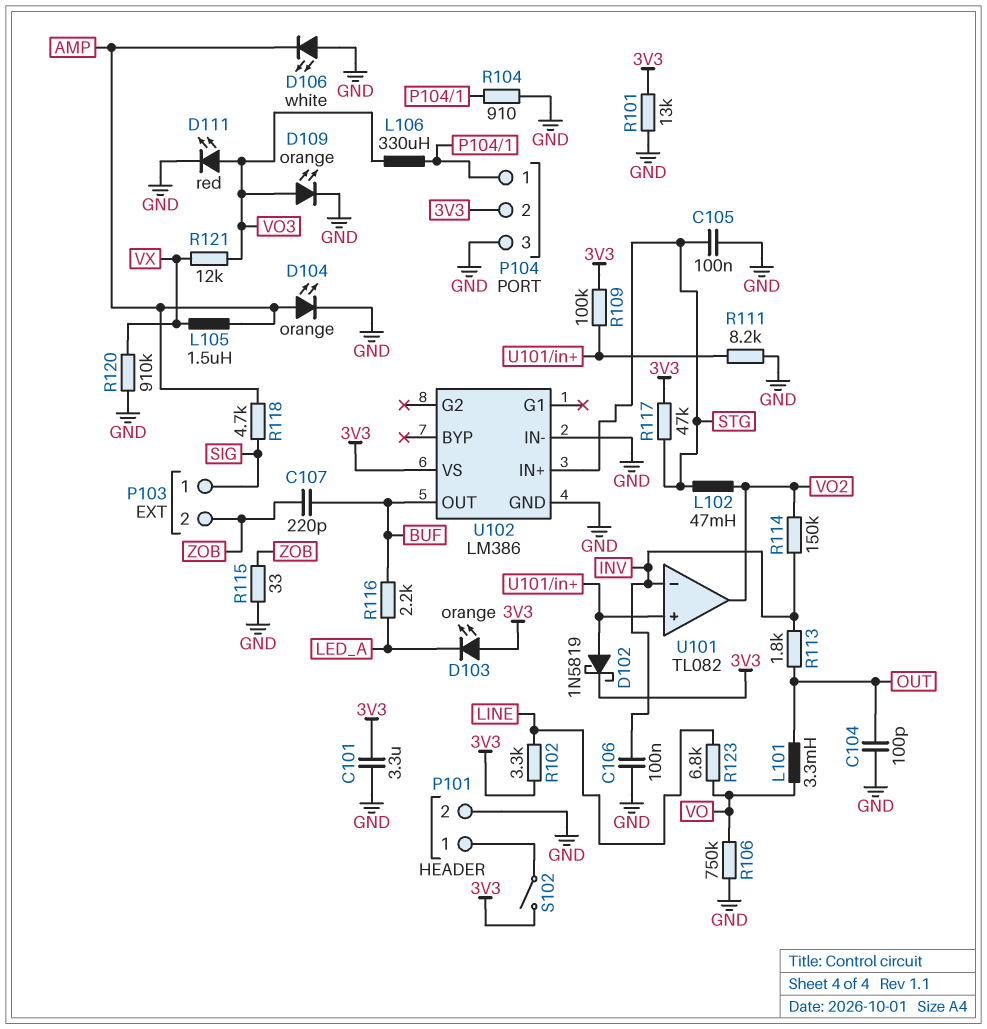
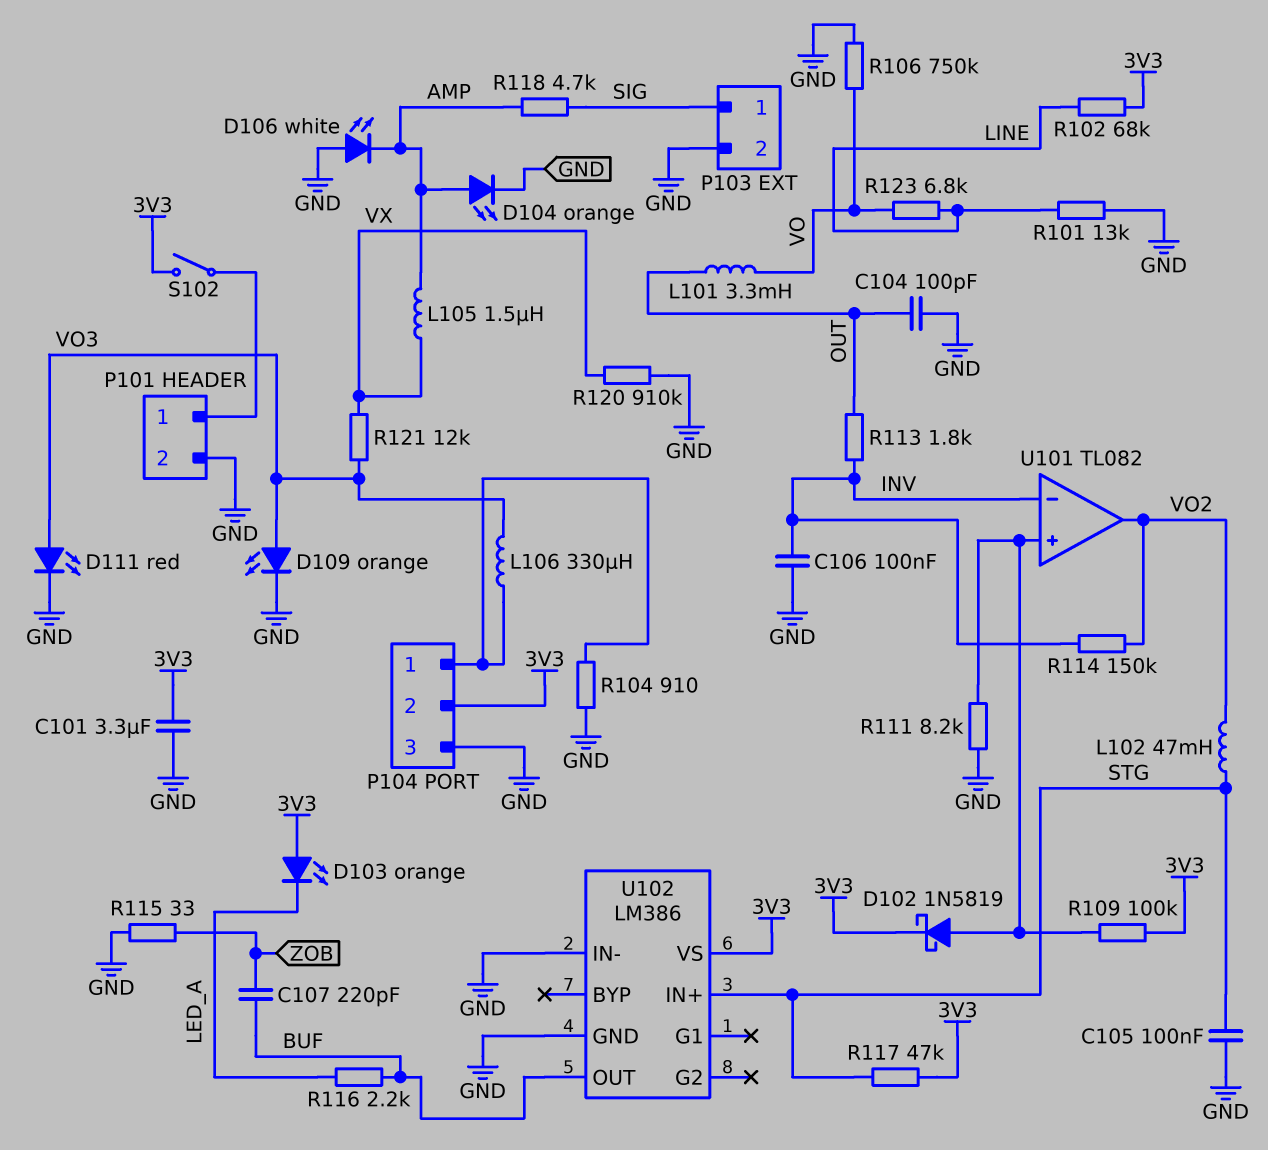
P103 pin 2: ZOB -> GND
R101: 13k (3V3, GND) -> 13k (GND, LINE)
R102: 3.3k (3V3, LINE) -> 68k (3V3, LINE)

